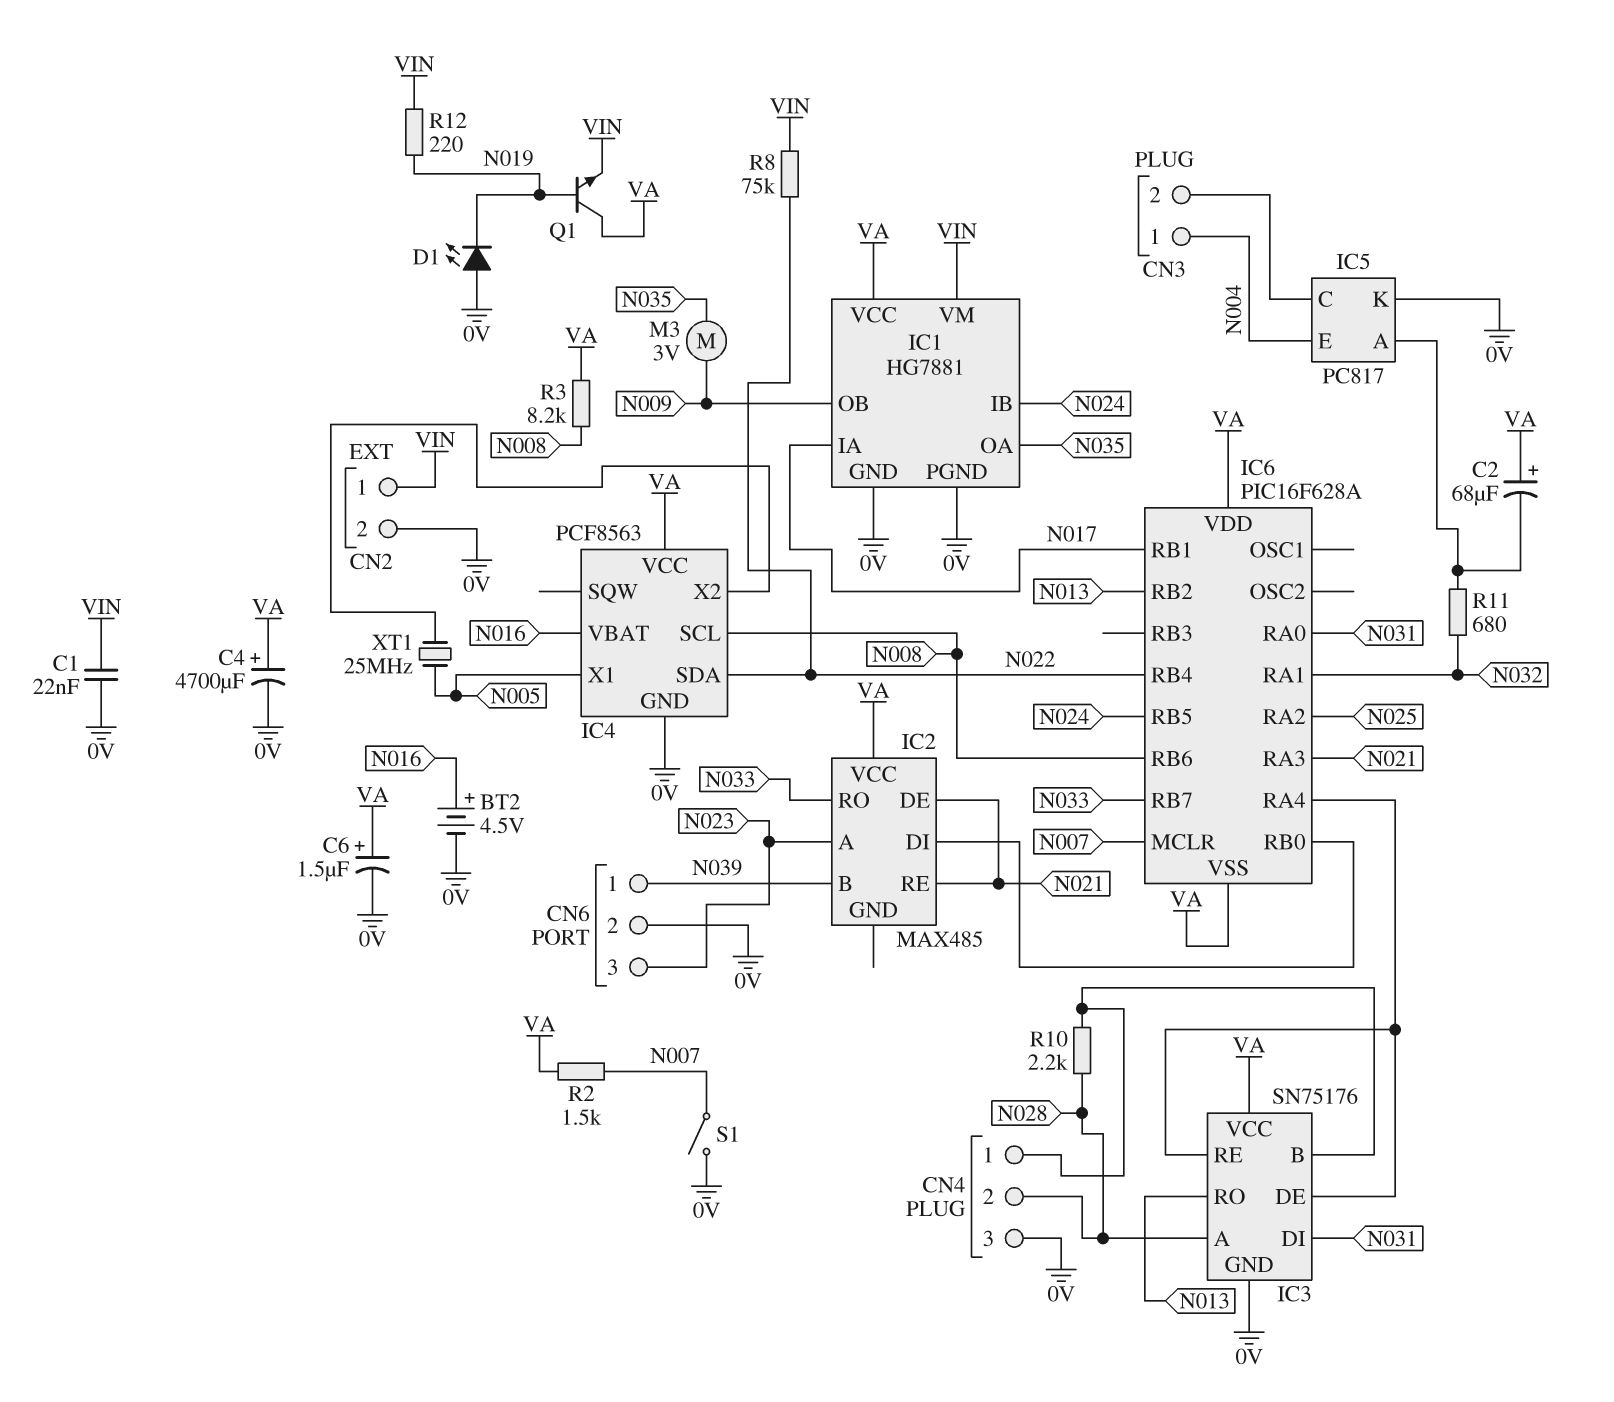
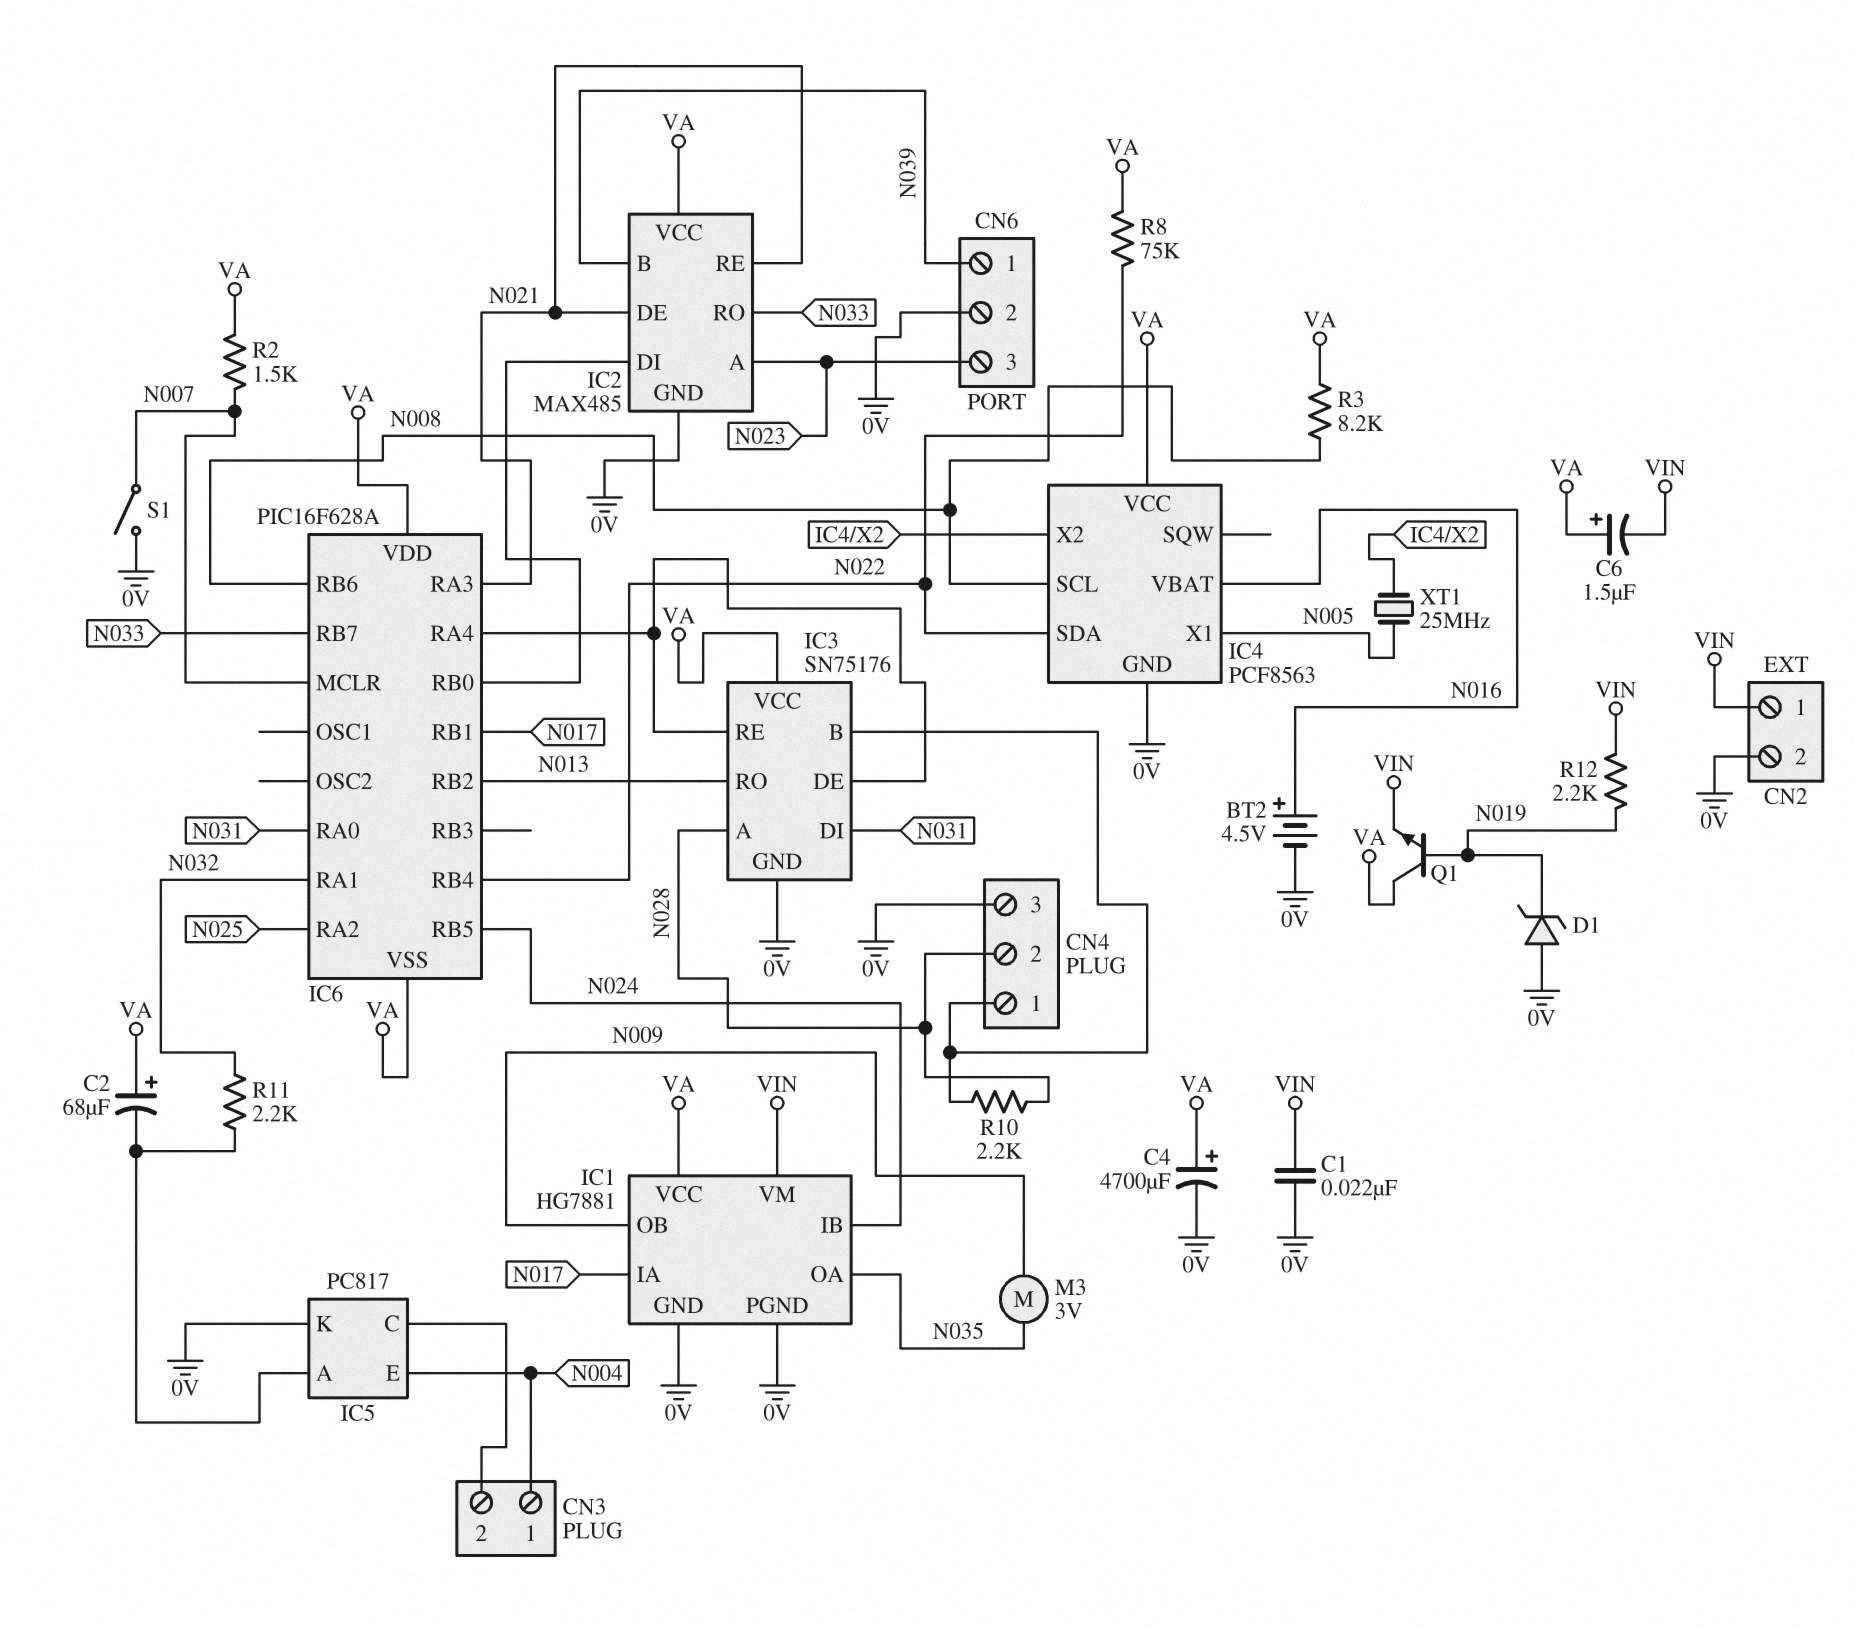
C6: 1.5uF (plus VA, minus 0V) -> 1.5uF (plus VA, minus VIN)
D1: LED (A 0V, K N019) -> zener (A 0V, K N019)
IC2 pin GND: none -> 0V
R8: 75k (N022, VIN) -> 75k (N022, VA)
R11: 680 (IC5/A, N032) -> 2.2k (IC5/A, N032)
R12: 220 (N019, VIN) -> 2.2k (N019, VIN)

